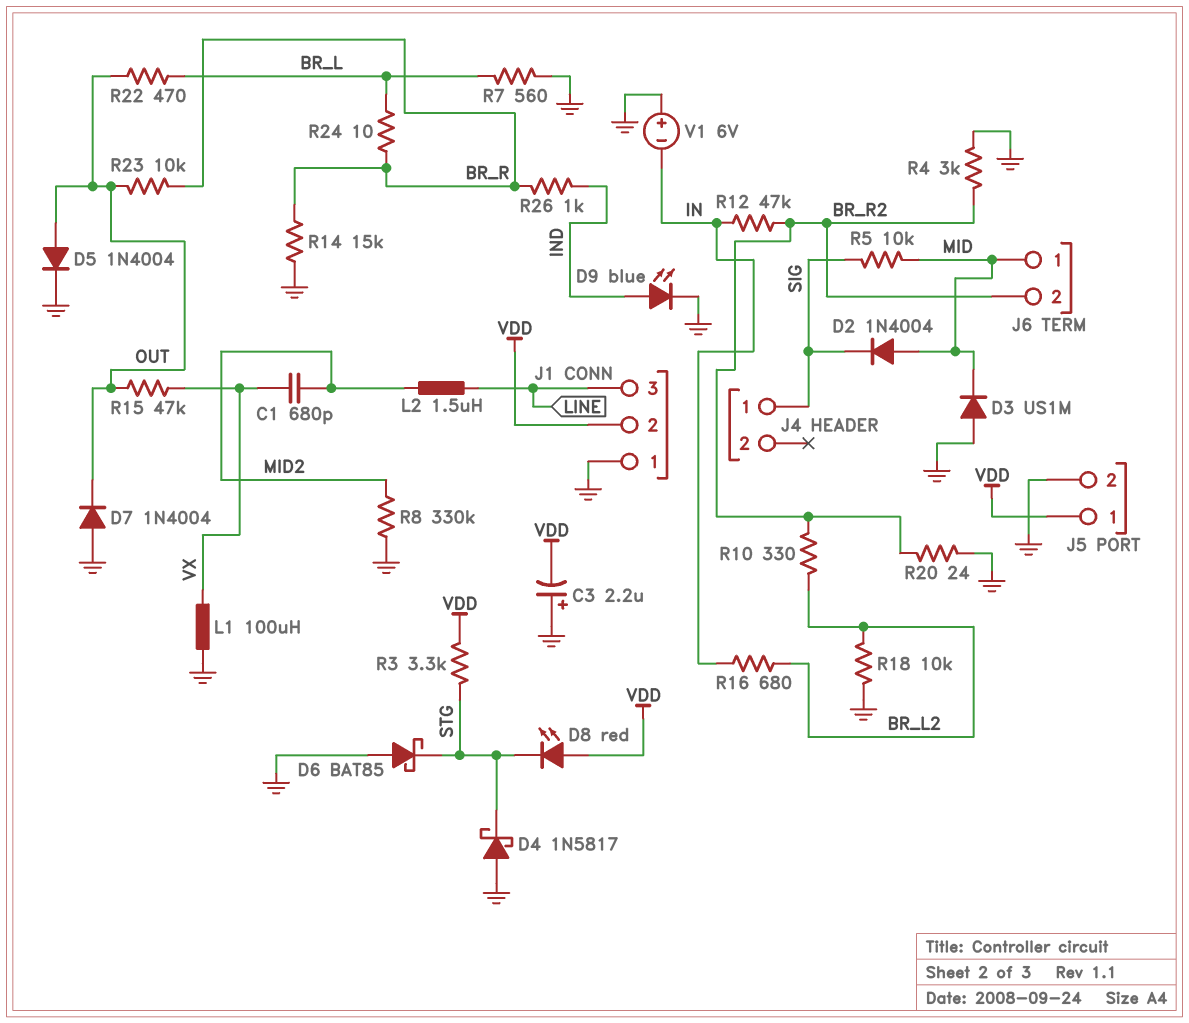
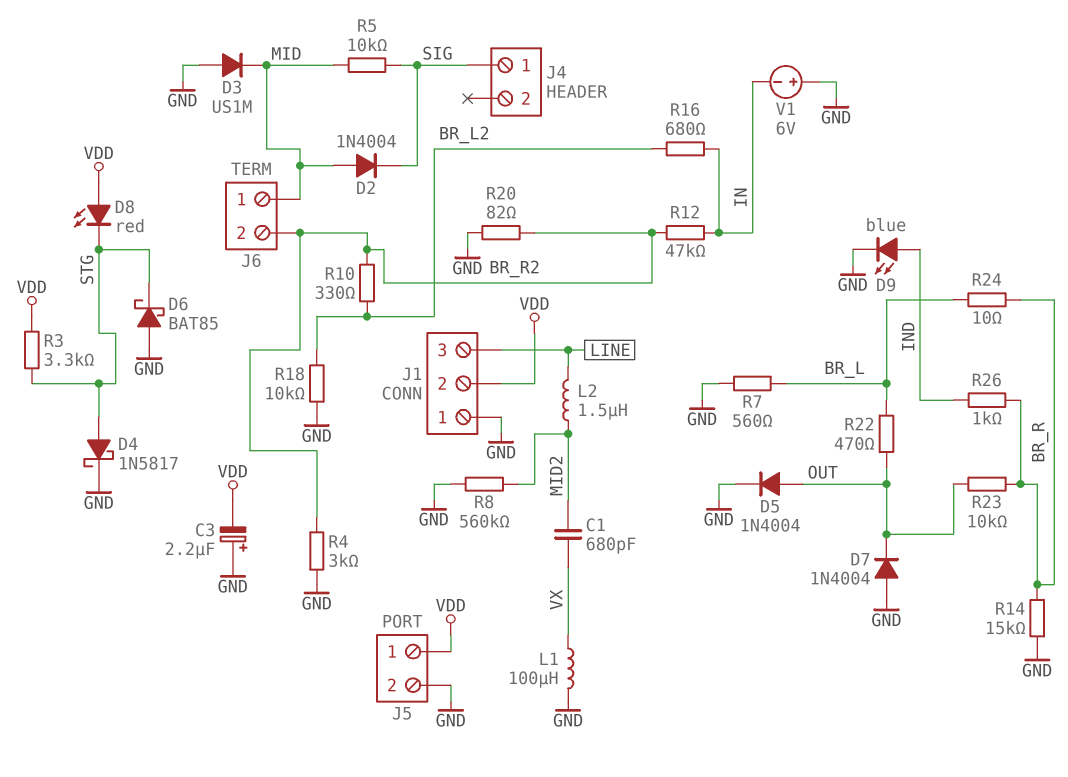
D4: schottky 1N5817 (A GND, K STG) -> schottky 1N5817 (A STG, K GND)
R8: 330k (GND, MID2) -> 560k (GND, MID2)
R15: 47k (OUT, VX) -> none
R20: 24 (BR_R2, GND) -> 82 (BR_R2, GND)

